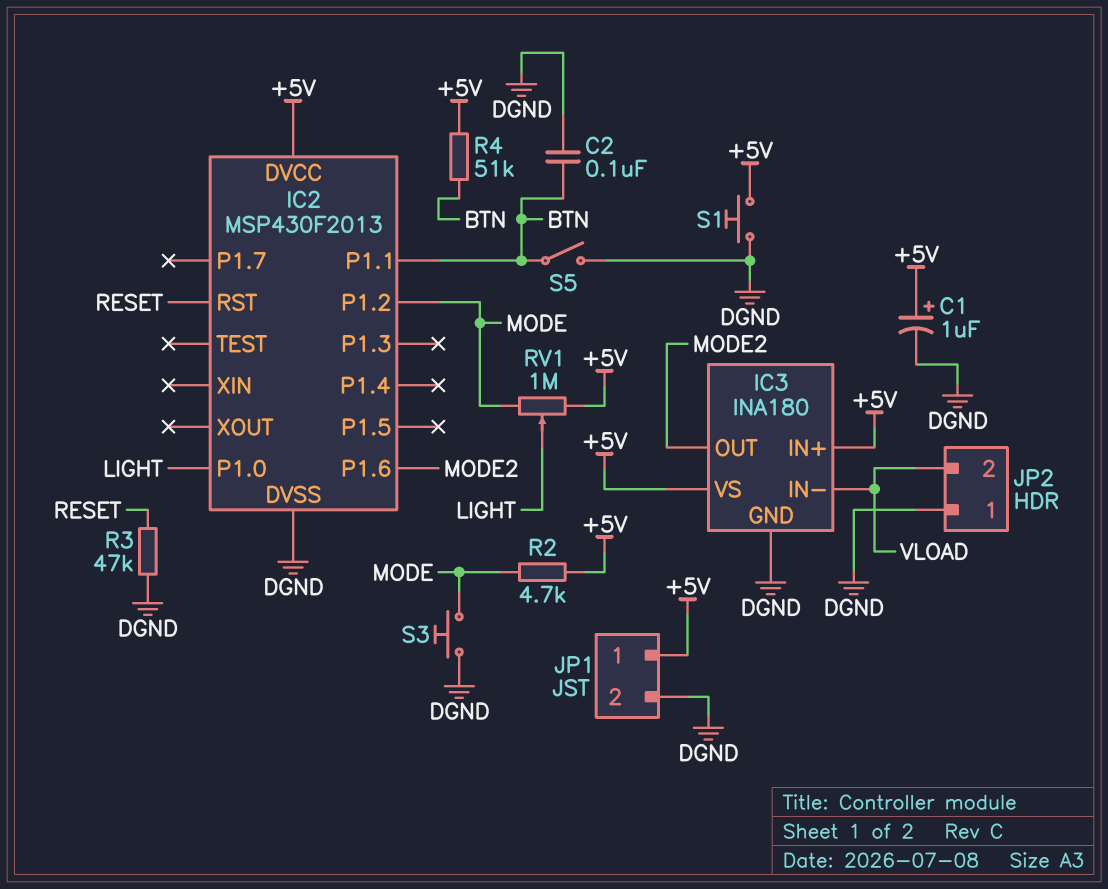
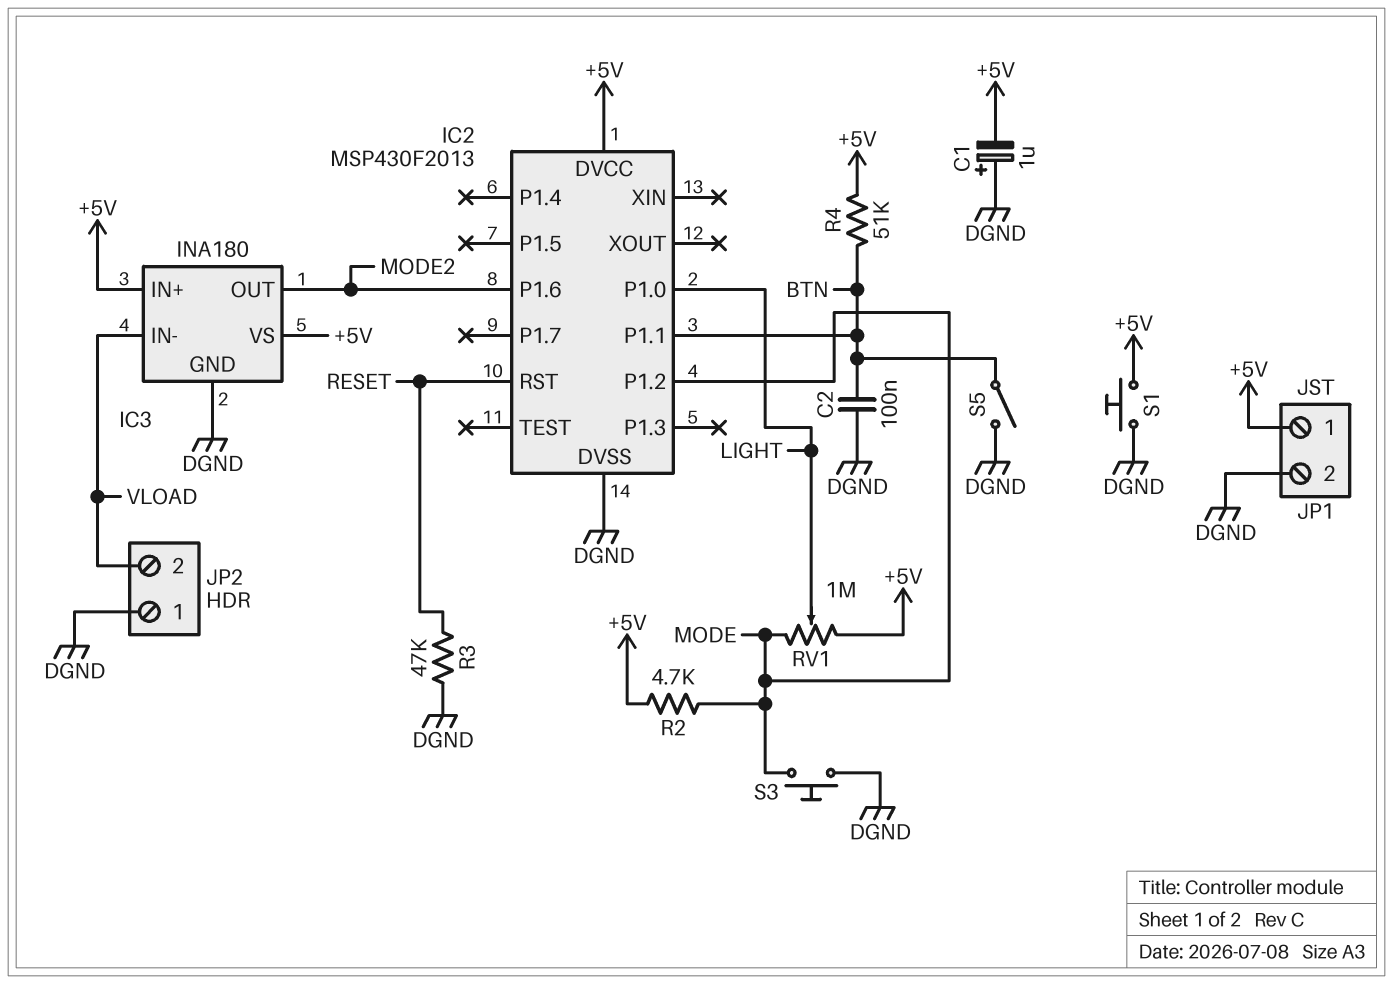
C1: 1uF (plus +5V, minus DGND) -> 1uF (plus DGND, minus +5V)

